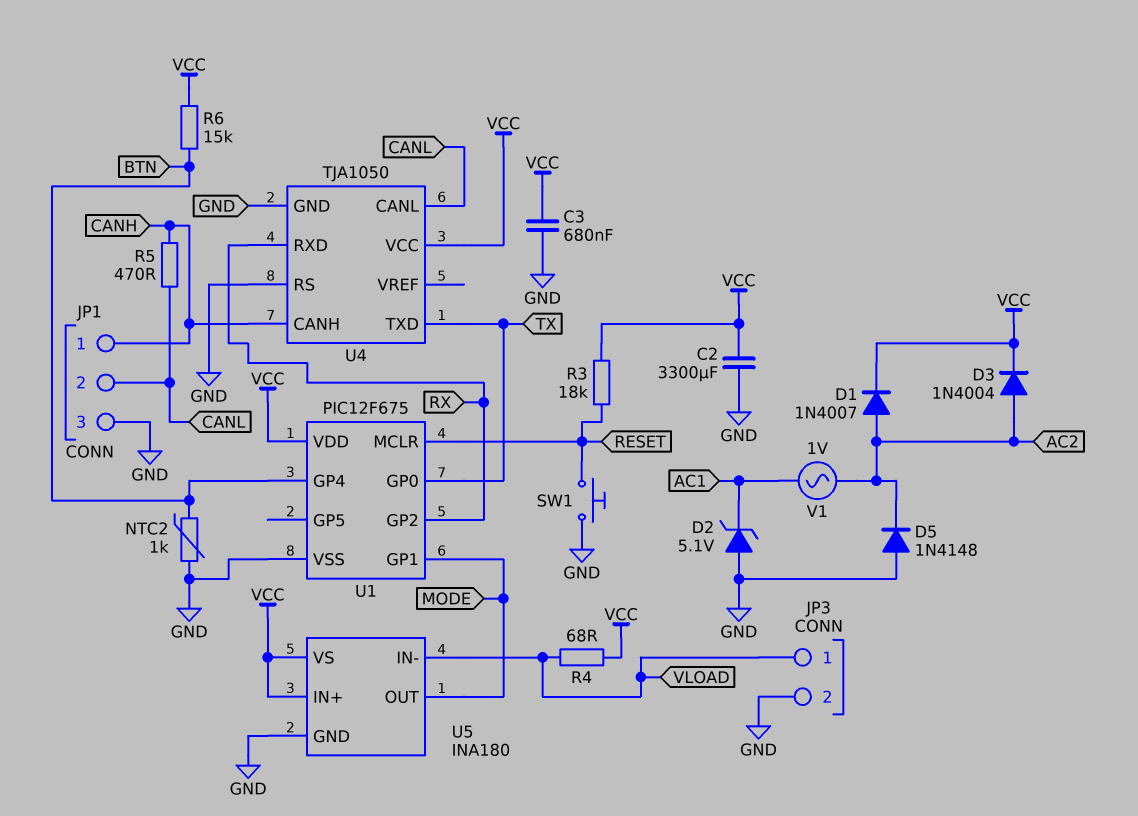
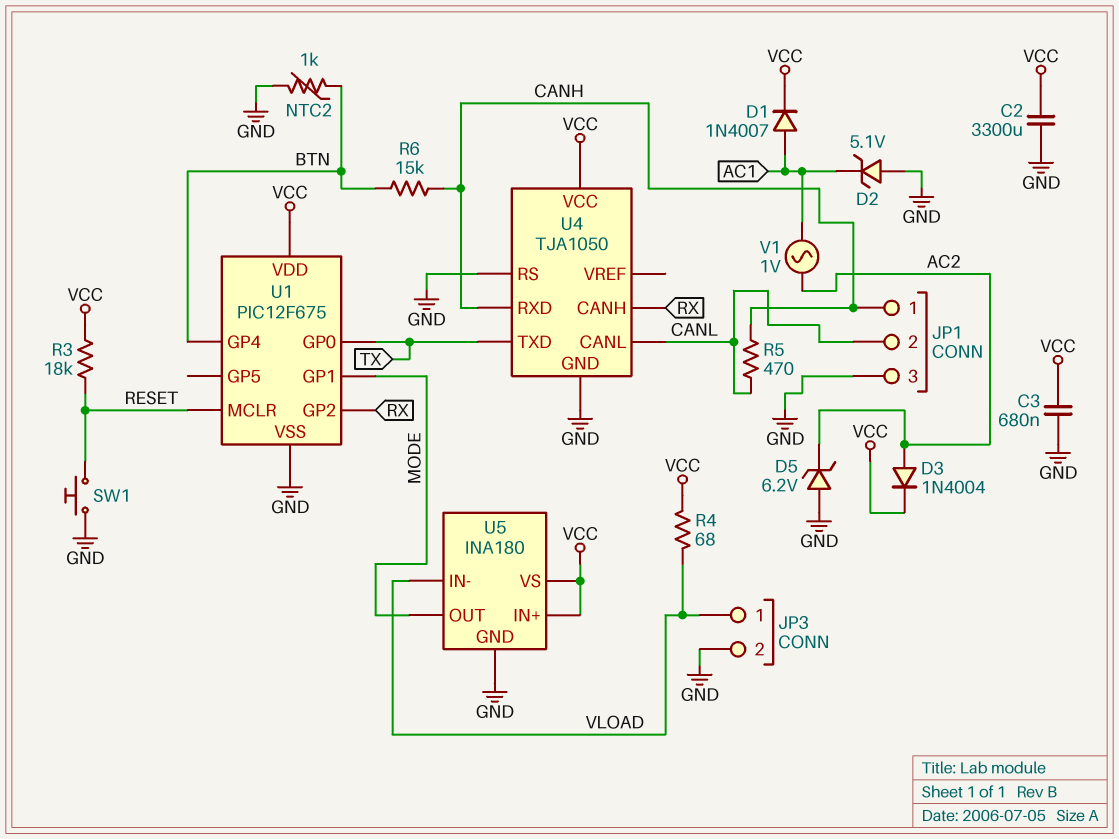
D1: diode 1N4007 (A AC2, K VCC) -> diode 1N4007 (A AC1, K VCC)
D5: diode 1N4148 (A GND, K AC2) -> zener 6.2V (A GND, K AC2)
R6: 15k (BTN, VCC) -> 15k (BTN, CANH)
U4 pin CANH: CANH -> RX
U4 pin RXD: RX -> CANH

